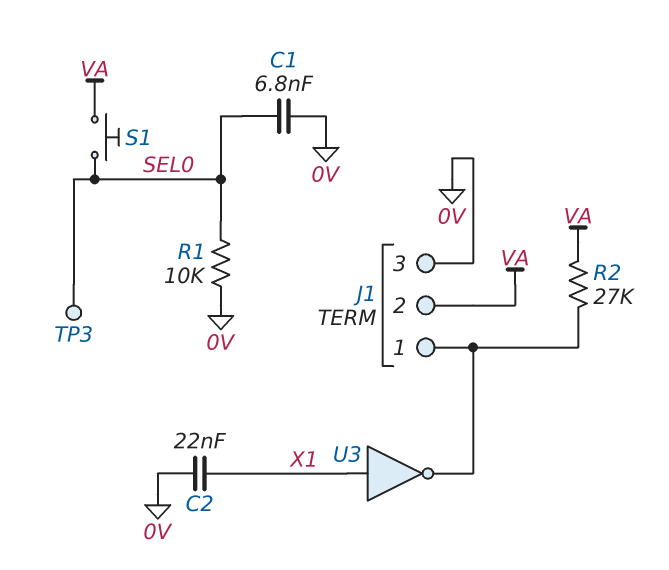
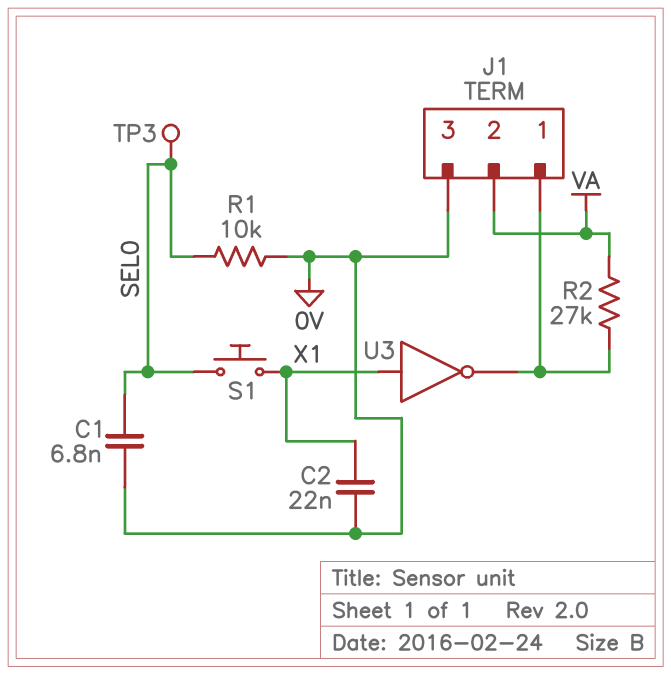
S1: button (SEL0, VA) -> button (SEL0, X1)

